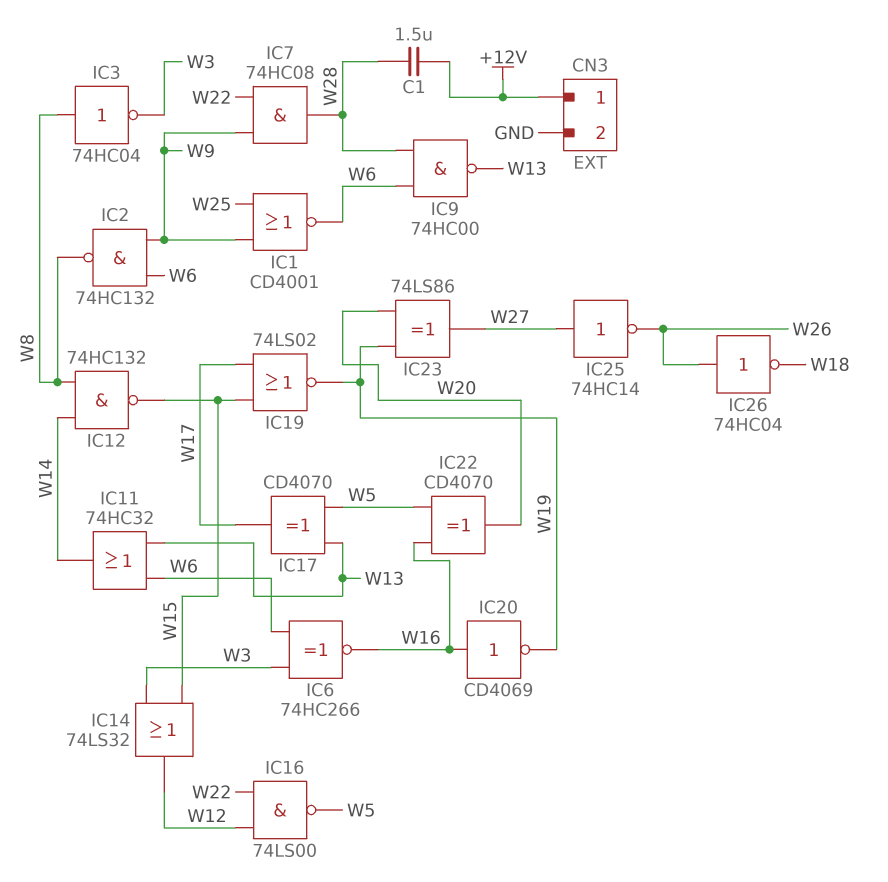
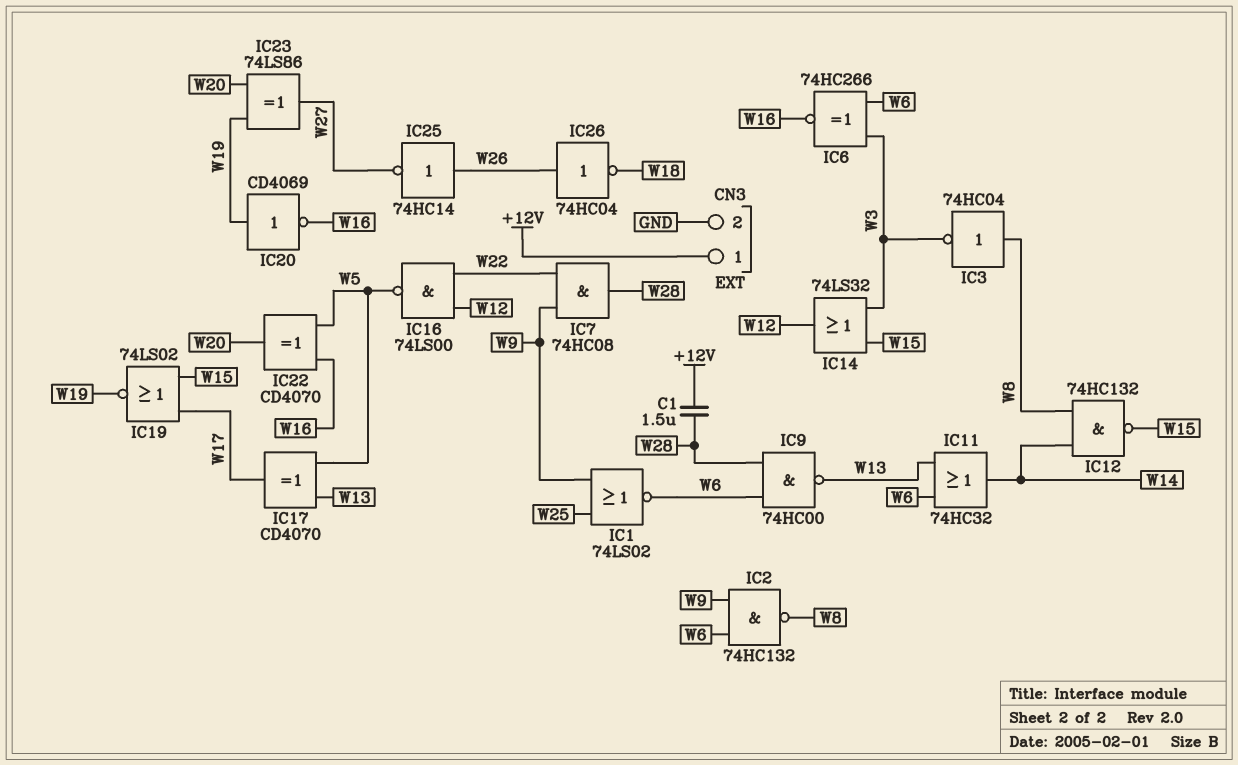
IC1: NOR CD4001 (in W9, in W25, out W6) -> NOR 74LS02 (in W9, in W25, out W6)
IC20: NOT CD4069 (in W16, out W19) -> NOT CD4069 (in W19, out W16)
IC25: NOT 74HC14 (in W27, out W26) -> NOT 74HC14 (in W26, out W27)

